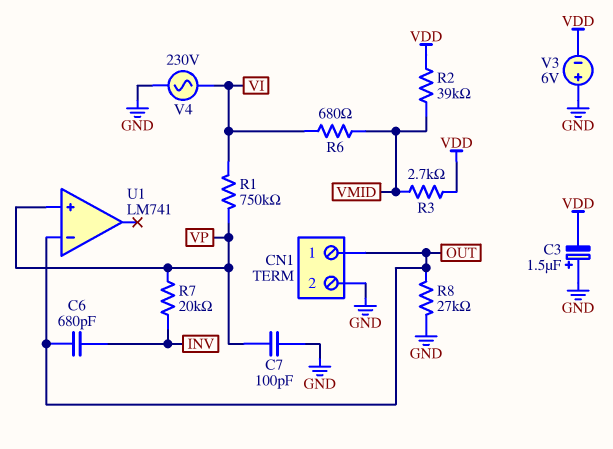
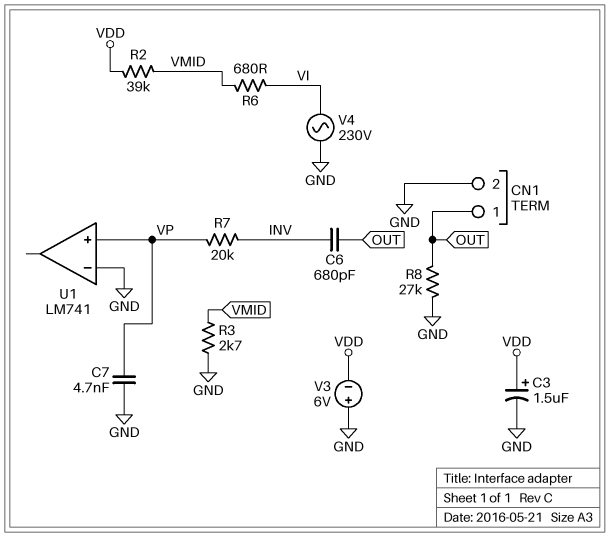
C3: 1.5uF (plus GND, minus VDD) -> 1.5uF (plus VDD, minus GND)
C7: 100pF (GND, VP) -> 4.7nF (GND, VP)
R1: 750k (VI, VP) -> none
R3: 2.7k (VDD, VMID) -> 2.7k (GND, VMID)
U1 pin in-: OUT -> GND

